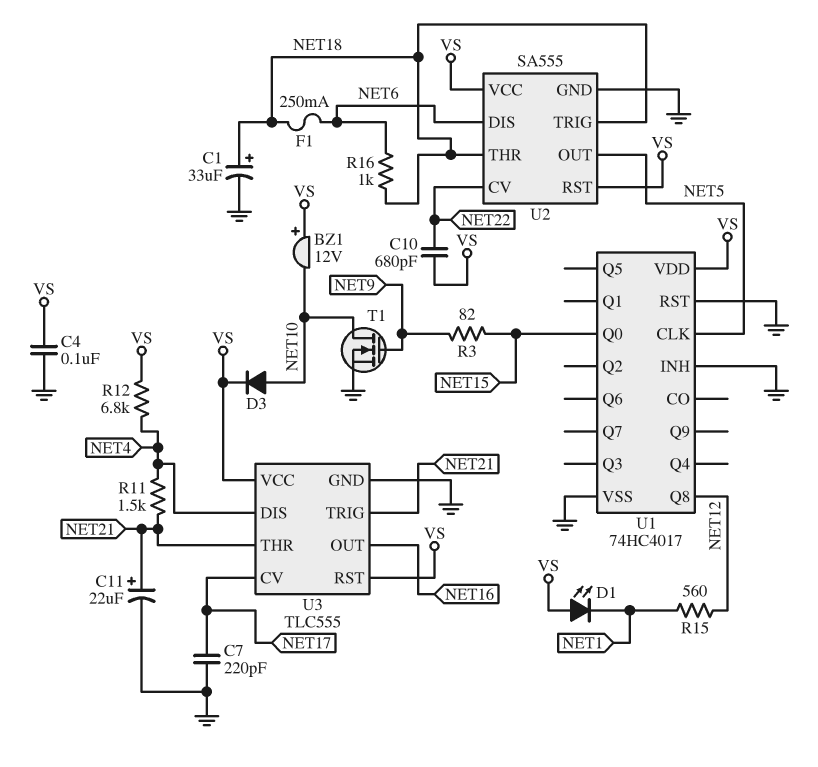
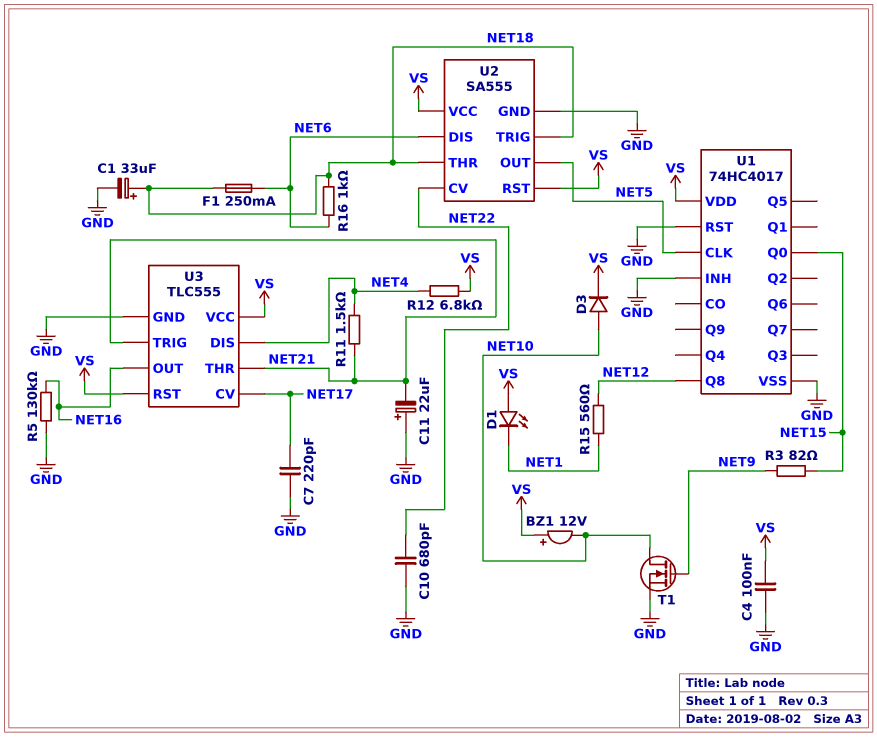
C10: 680pF (NET22, VS) -> 680pF (GND, NET22)
C11: 22uF (plus NET21, minus GND) -> 22uF (plus GND, minus NET21)
R5: none -> 130k (GND, NET16)

